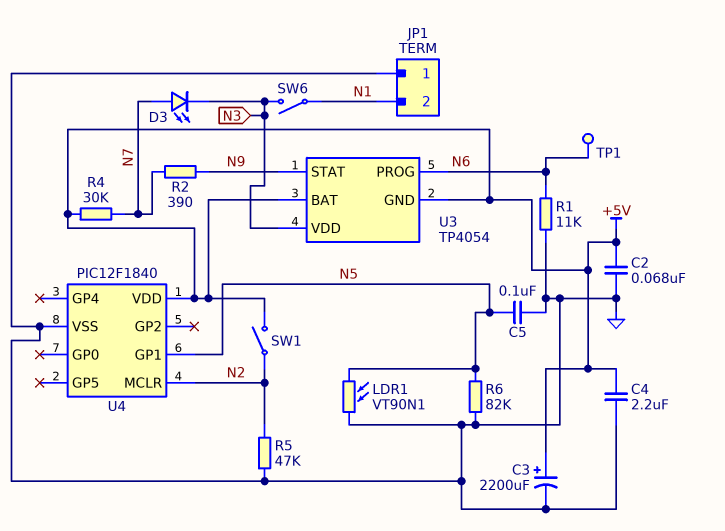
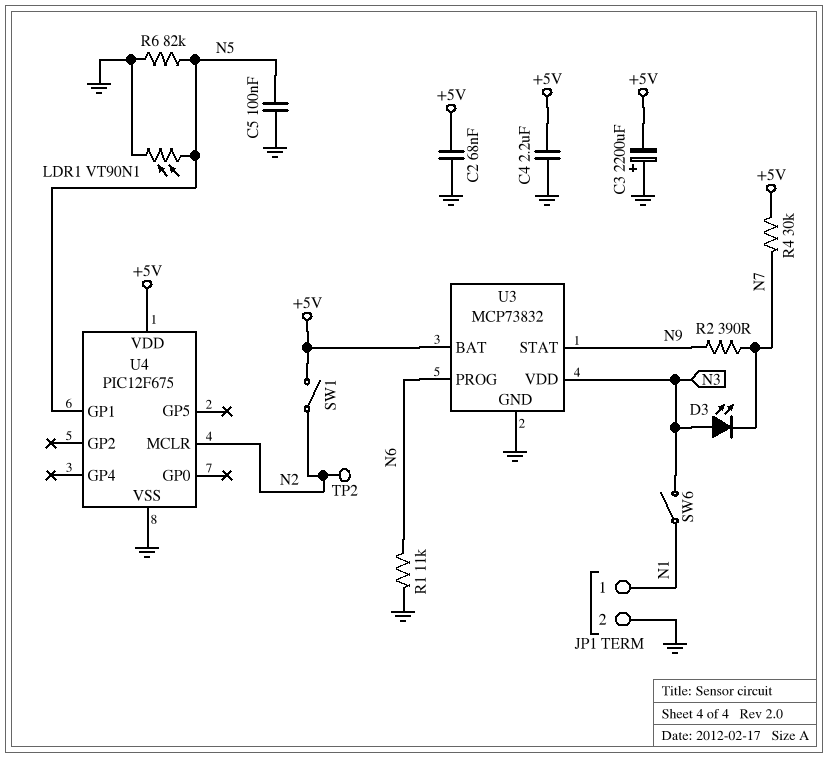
C3: 2200uF (plus +5V, minus GND) -> 2200uF (plus GND, minus +5V)
D3: LED (A N7, K N3) -> LED (A N3, K N7)
JP1 pin 1: GND -> N1
JP1 pin 2: N1 -> GND
R5: 47k (GND, N2) -> none
TP1: test point (N6) -> none
TP2: none -> test point (N2)
U3: TP4054 -> MCP73832
U3 pin GND: +5V -> GND
U4: PIC12F1840 -> PIC12F675

